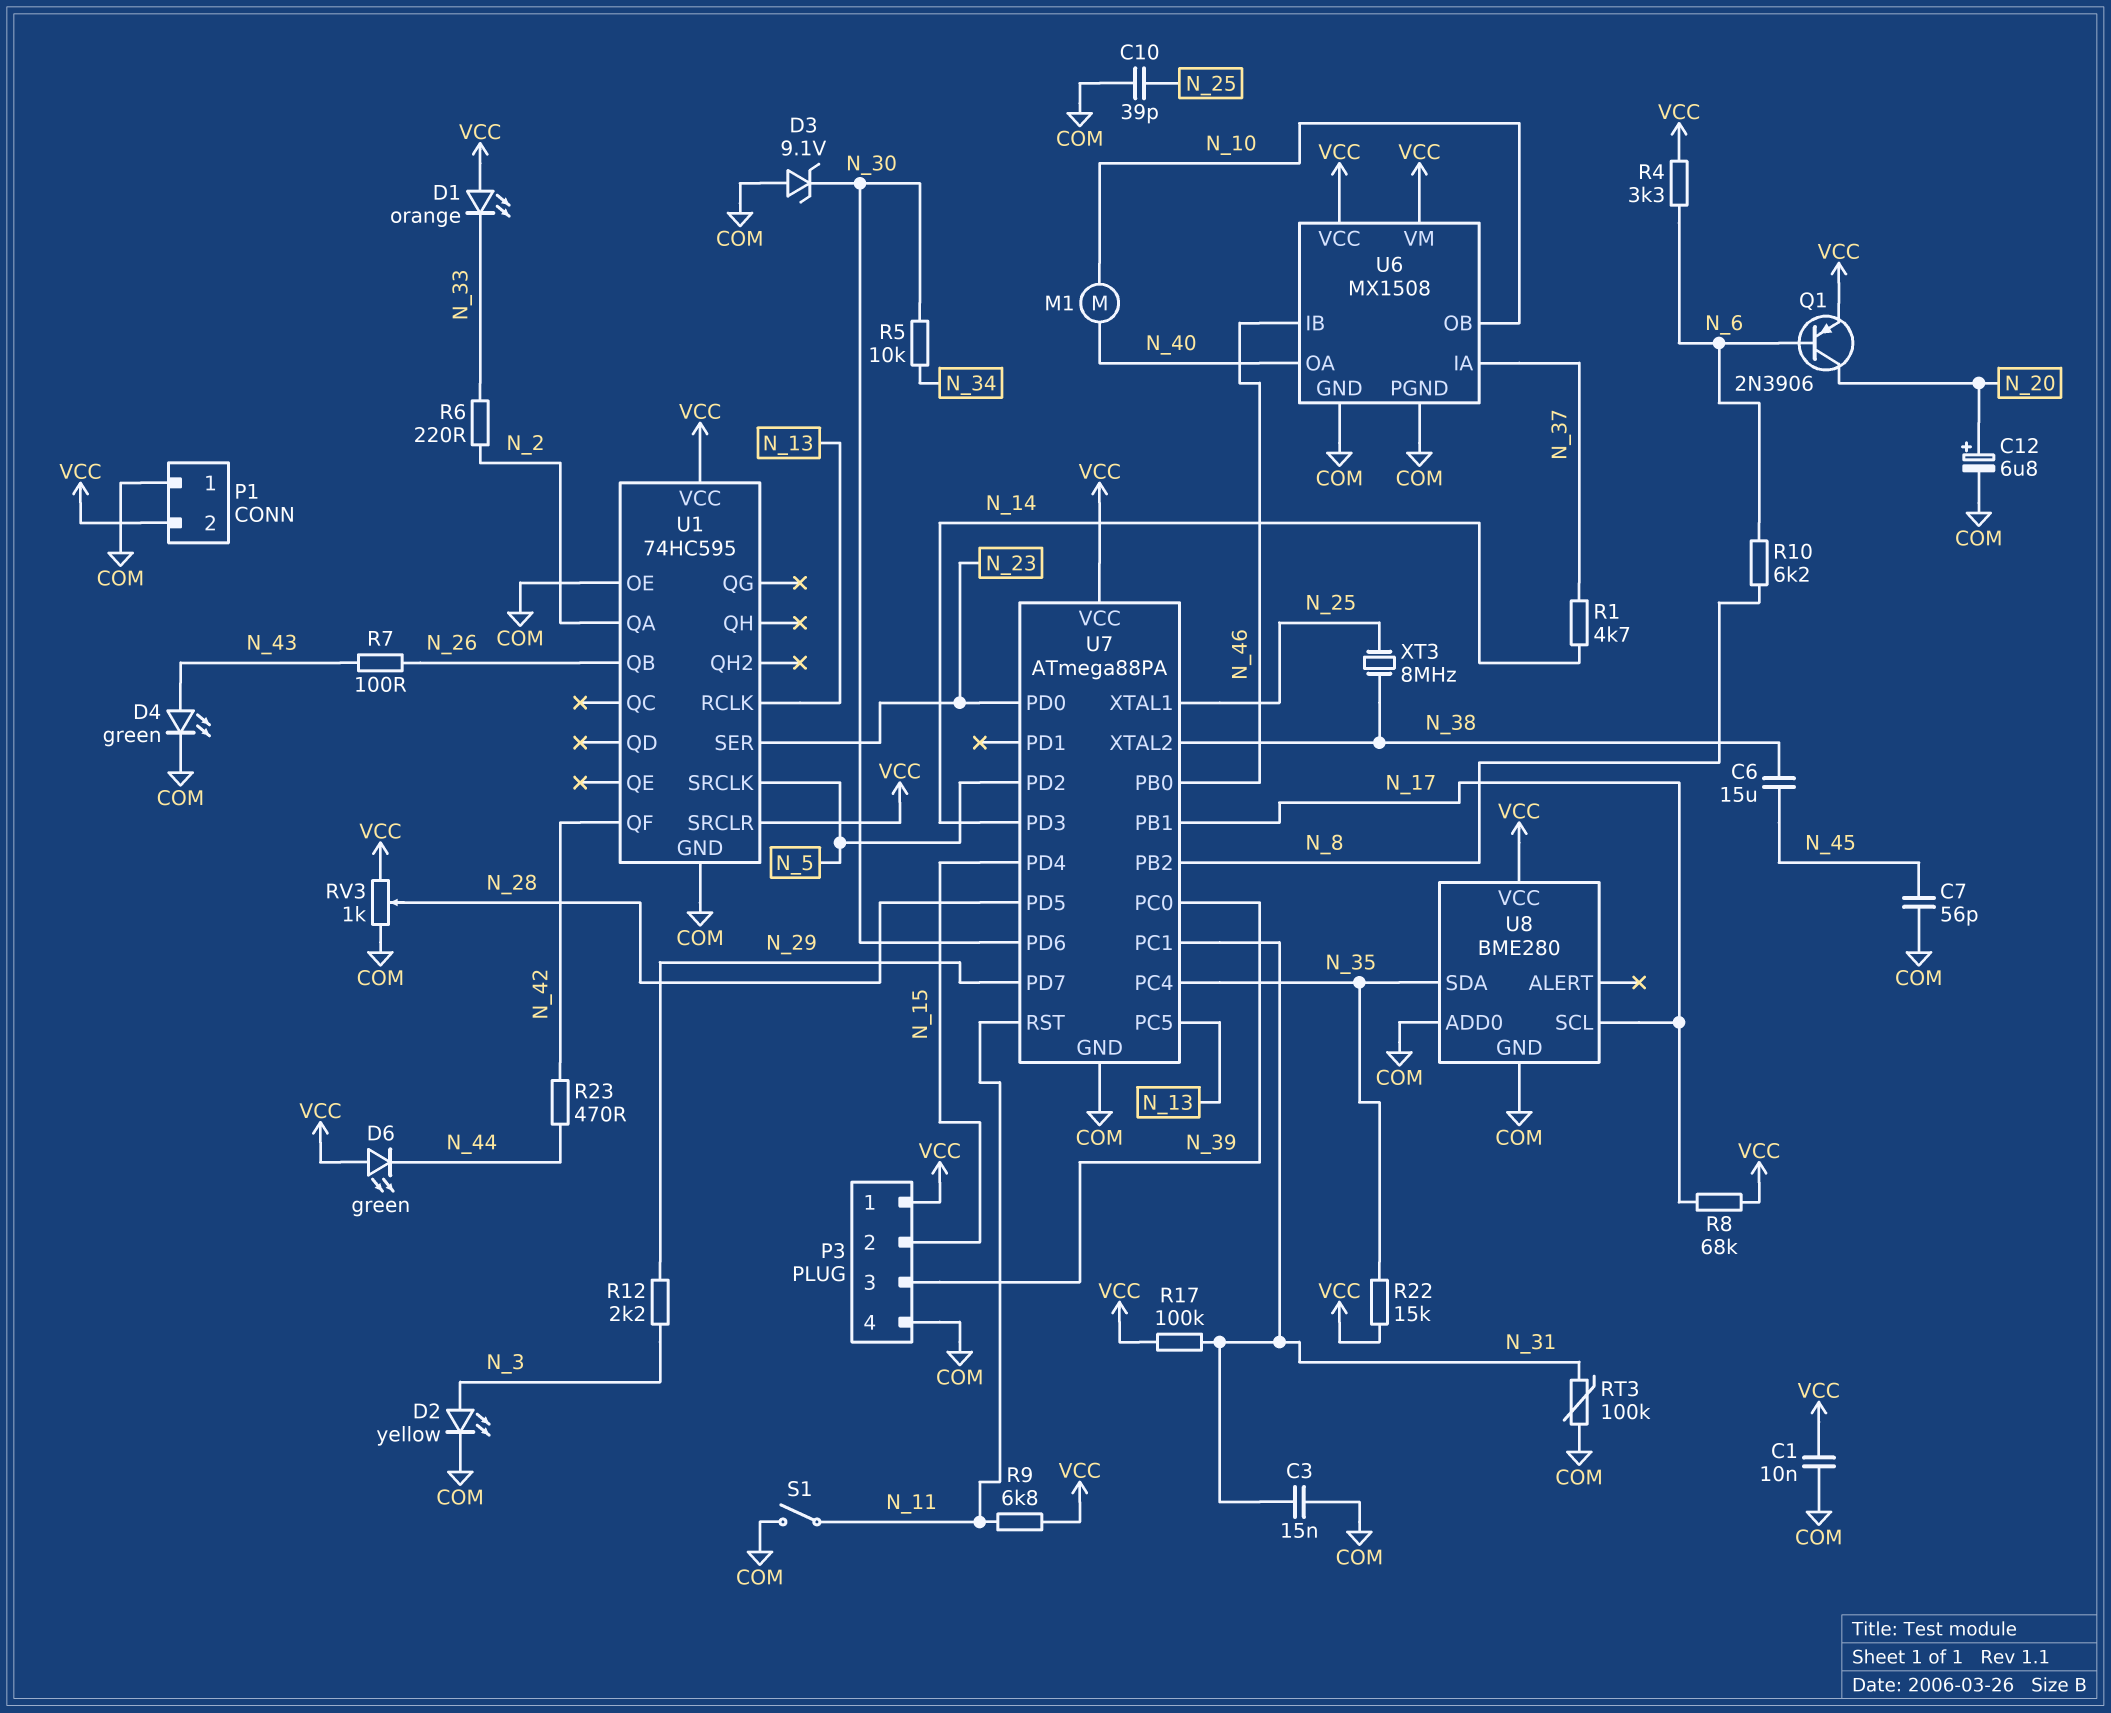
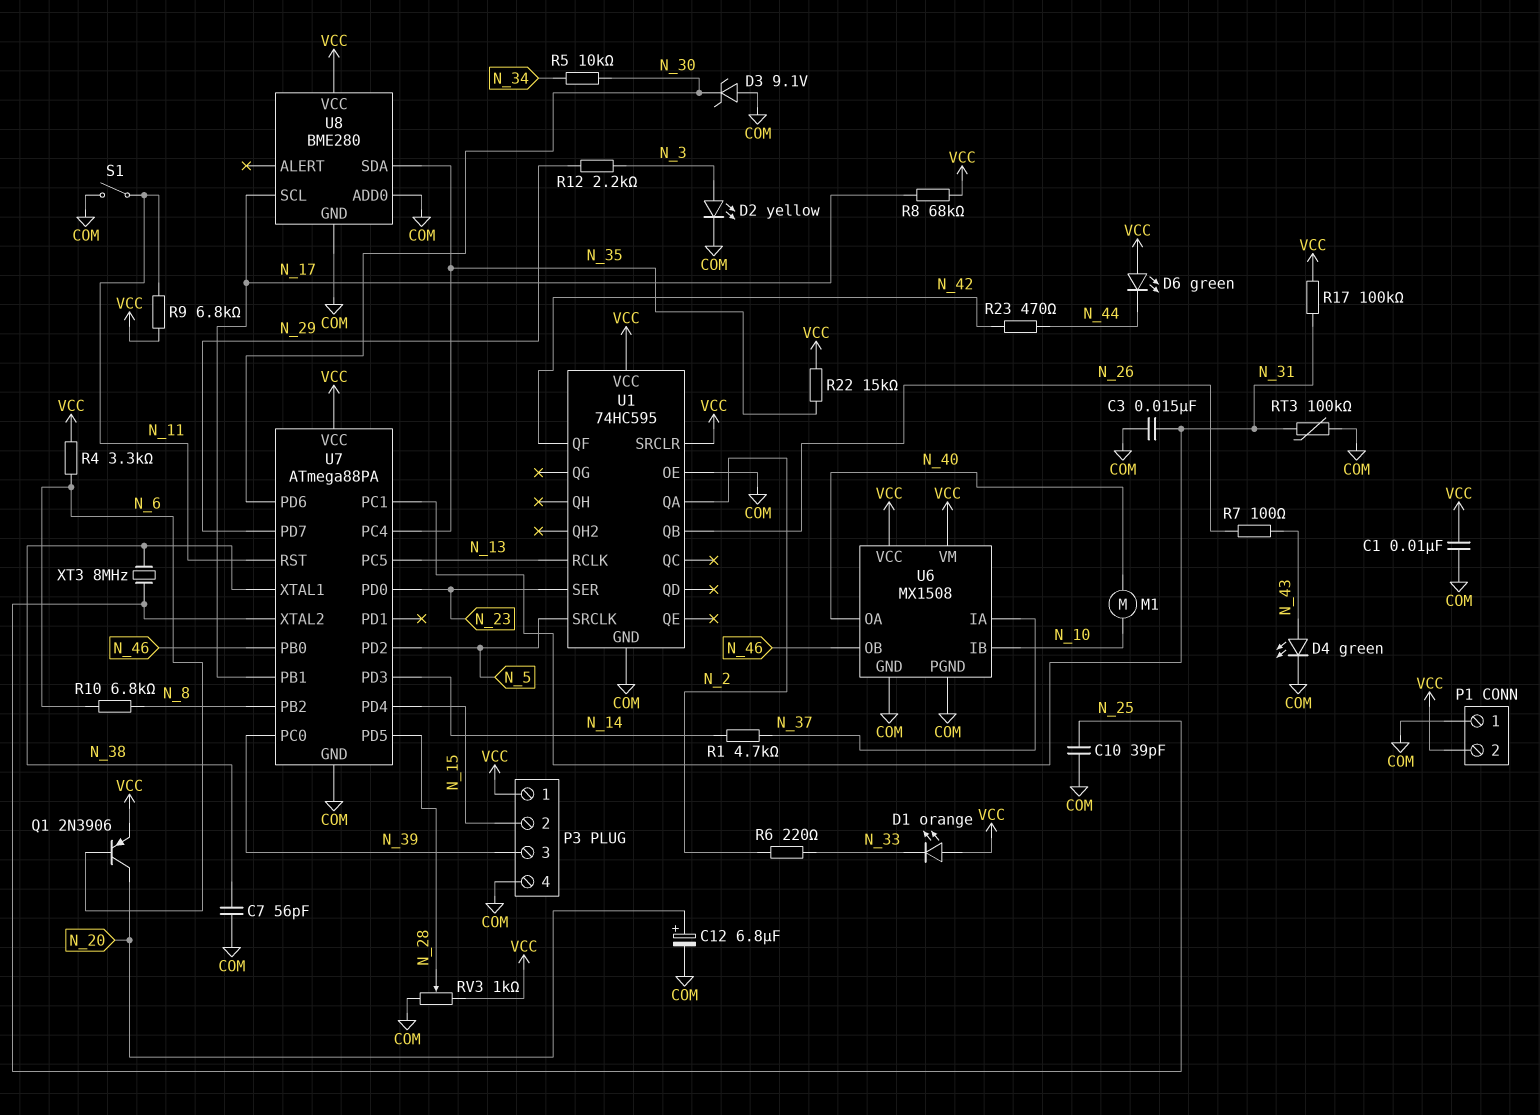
C6: 15uF (N_38, N_45) -> none
C7: 56pF (COM, N_45) -> 56pF (COM, N_38)
R10: 6.2k (N_6, N_8) -> 6.8k (N_6, N_8)
U6 pin IB: N_46 -> N_10
U6 pin OB: N_10 -> N_46
U7 pin XTAL1: N_25 -> N_38
U7 pin XTAL2: N_38 -> N_25

